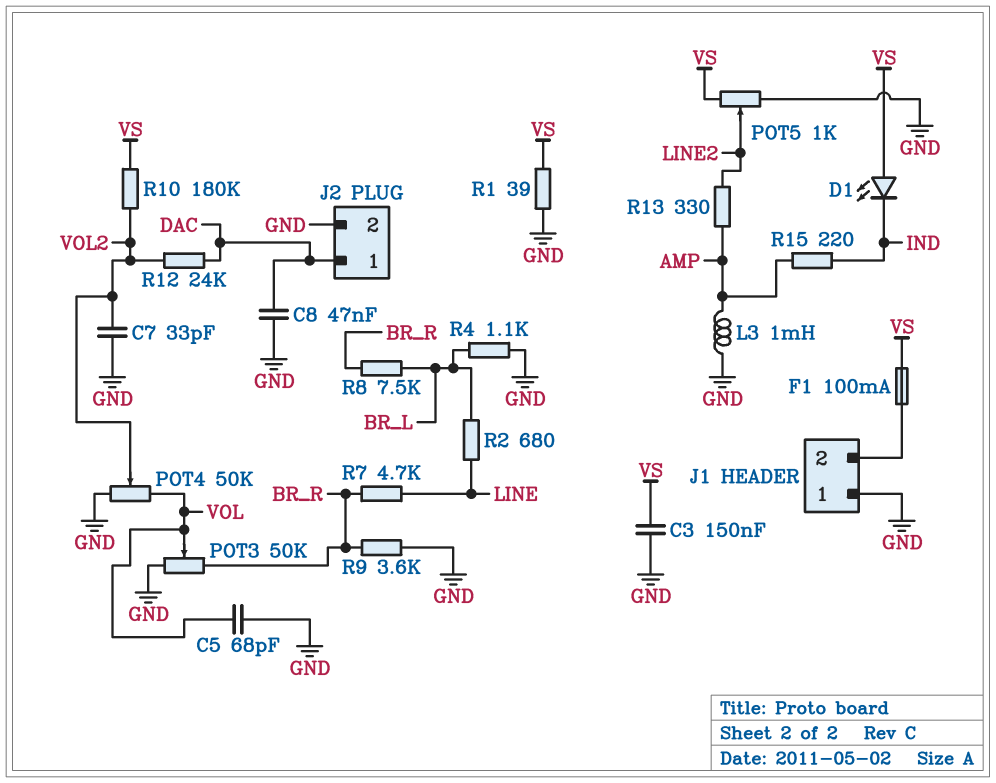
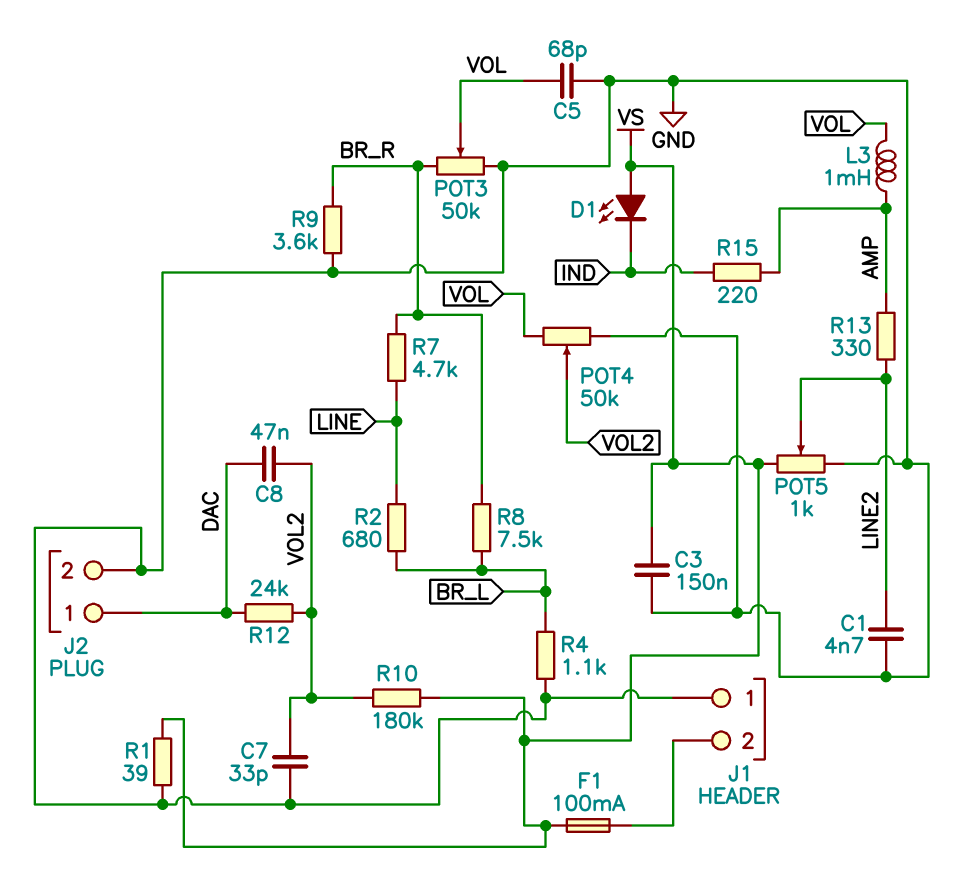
C1: none -> 4.7nF (GND, LINE2)
C8: 47nF (DAC, GND) -> 47nF (DAC, VOL2)
L3: 1mH (AMP, GND) -> 1mH (AMP, VOL)

